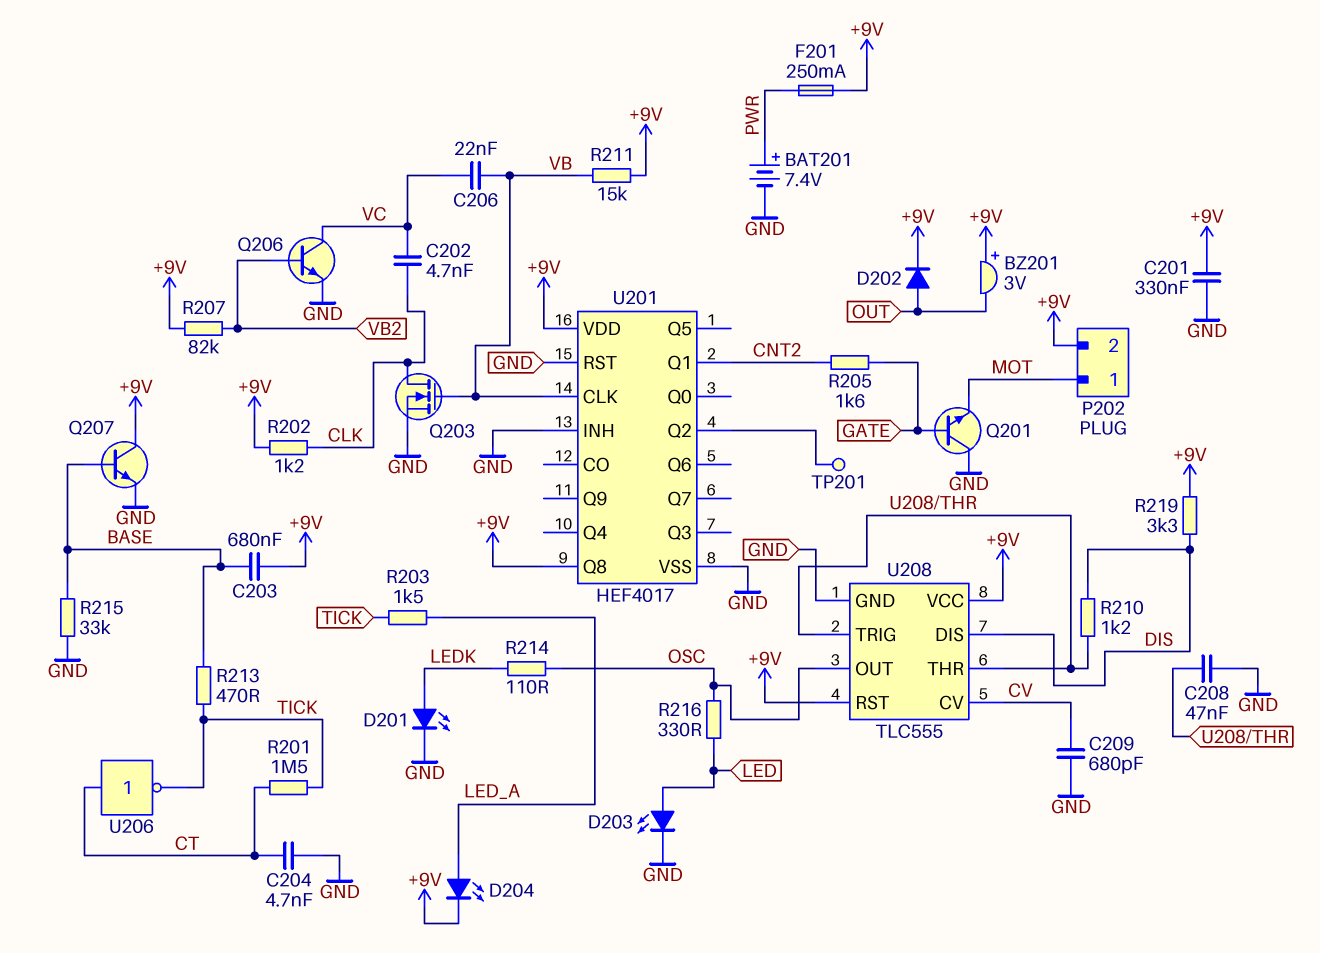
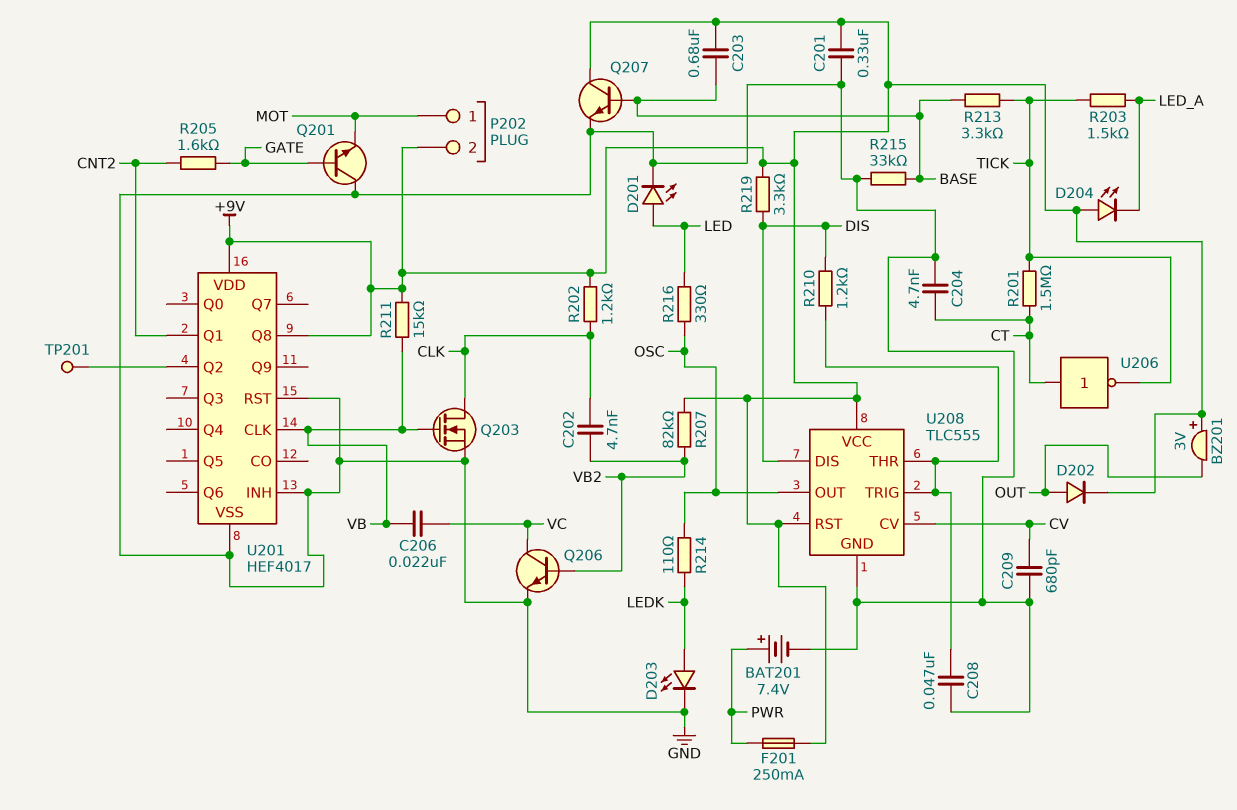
C202: 4.7nF (CLK, VC) -> 4.7nF (CLK, VB2)
D201: LED (A LEDK, K GND) -> LED (A LED, K GND)
D203: LED (A LED, K GND) -> LED (A LEDK, K GND)
D204: LED (A LED_A, K +9V) -> LED (A +9V, K LED_A)
R213: 470 (BASE, TICK) -> 3.3k (BASE, TICK)

